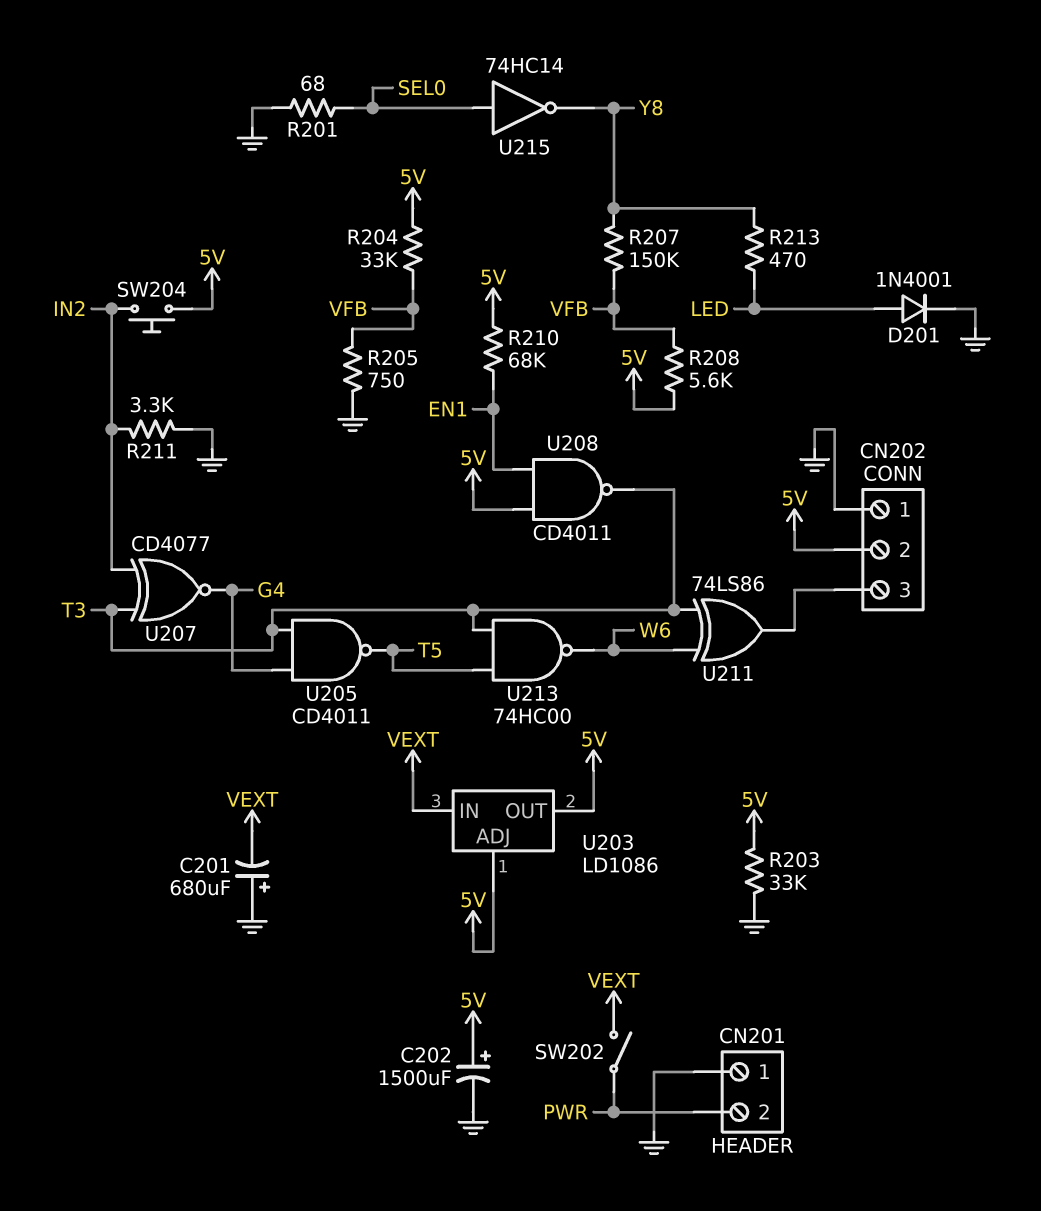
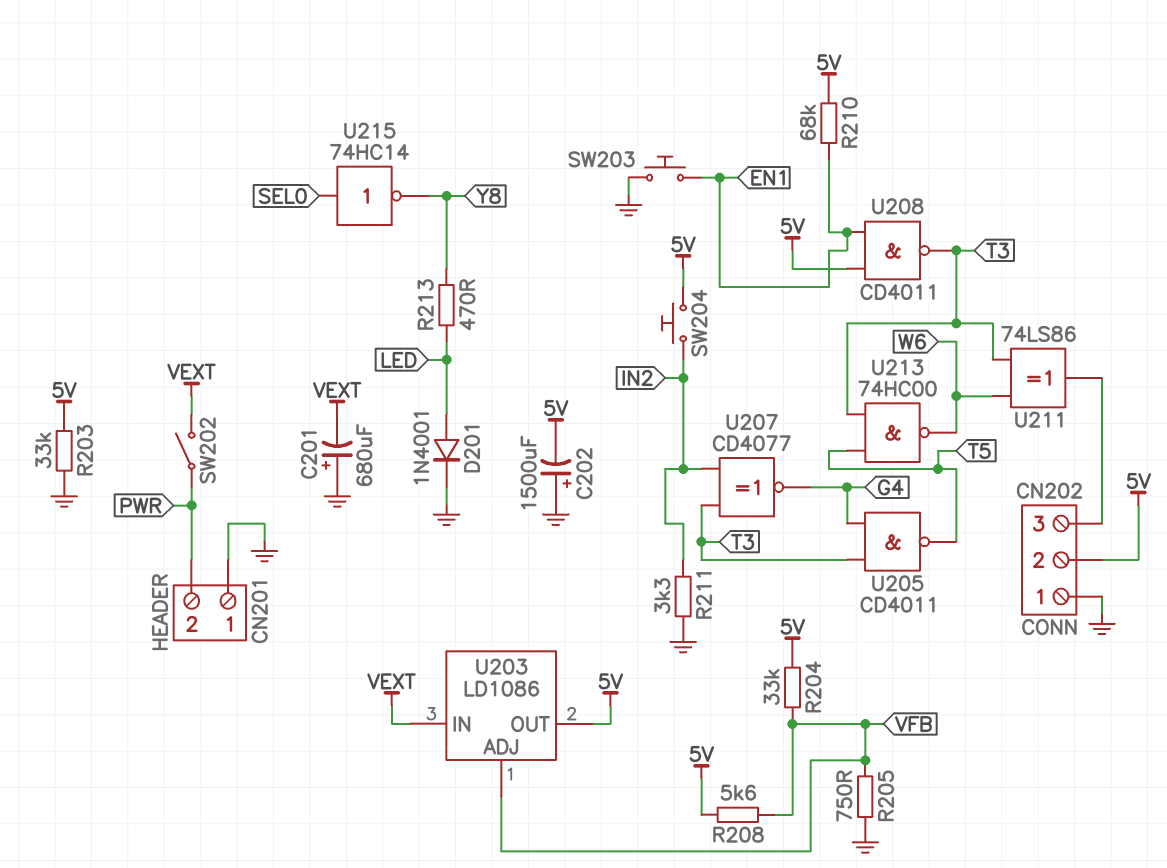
C202: 1500uF (plus 5V, minus GND) -> 1500uF (plus GND, minus 5V)
R201: 68 (GND, SEL0) -> none
R207: 150k (VFB, Y8) -> none
SW203: none -> button (EN1, GND)
U203 pin ADJ: 5V -> VFB

